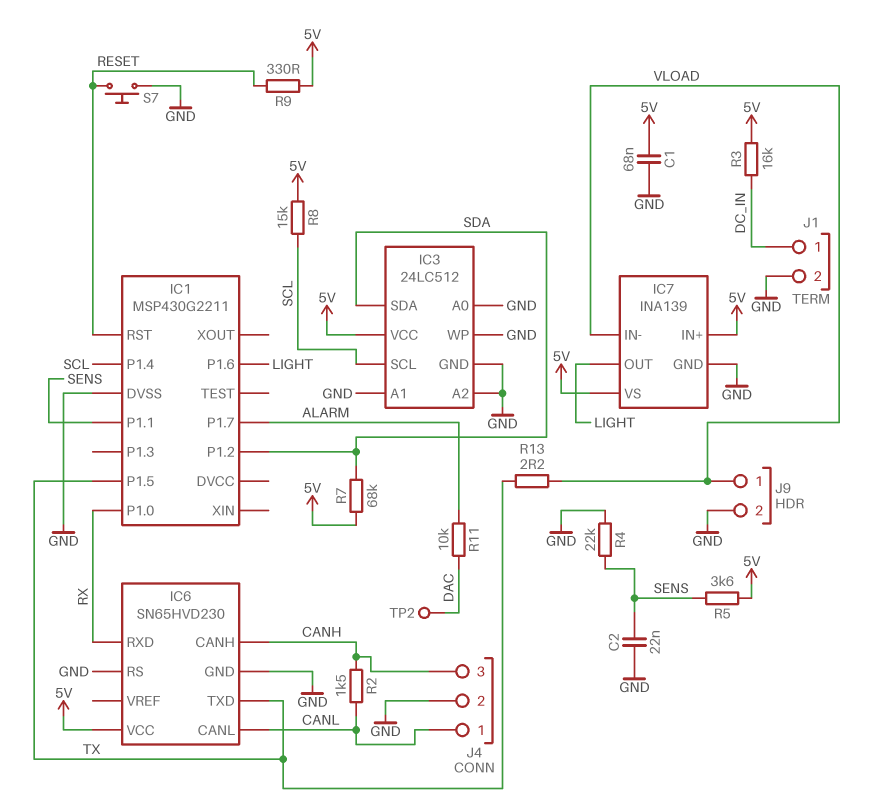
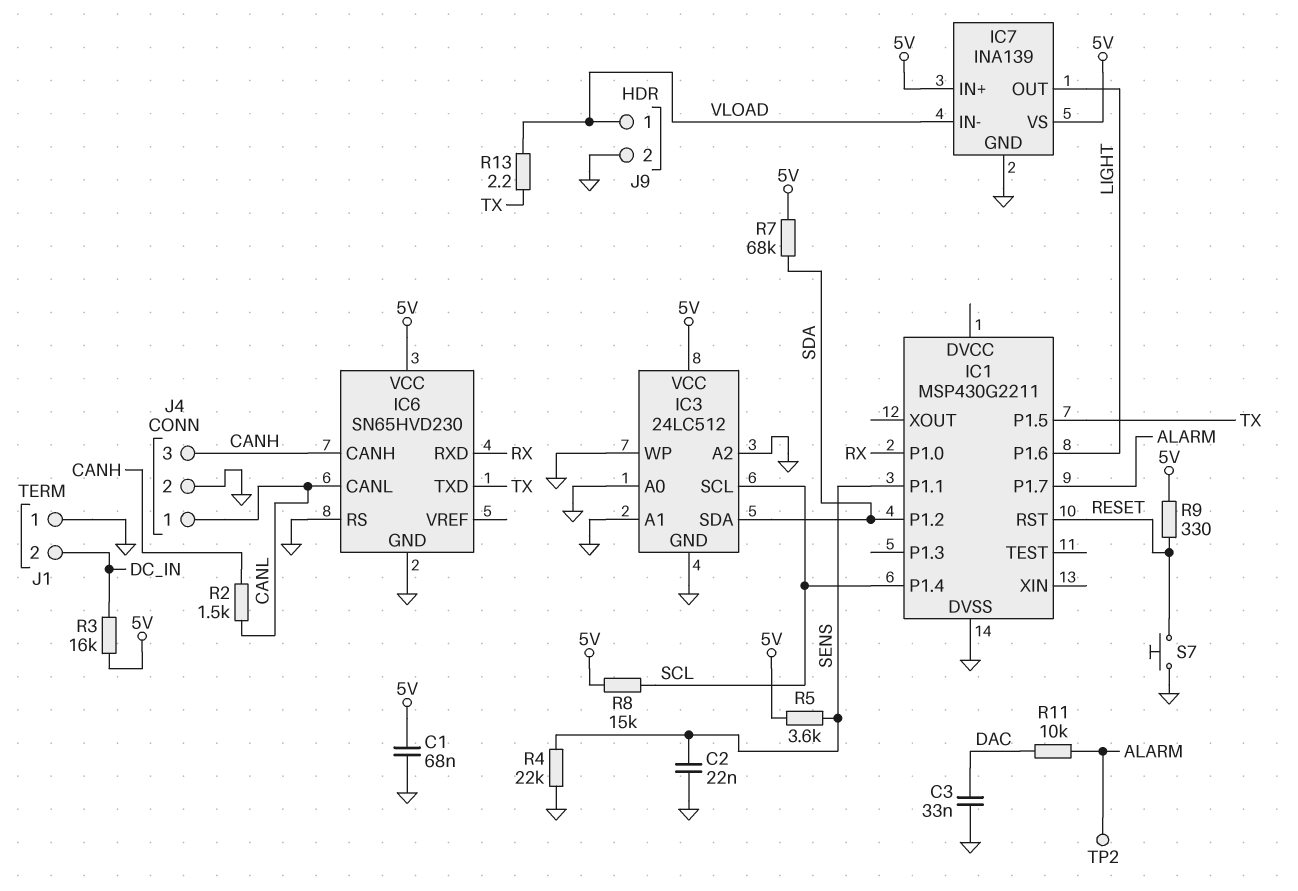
C3: none -> 33nF (DAC, GND)
J1 pin 1: DC_IN -> GND
J1 pin 2: GND -> DC_IN
TP2: test point (DAC) -> test point (ALARM)

